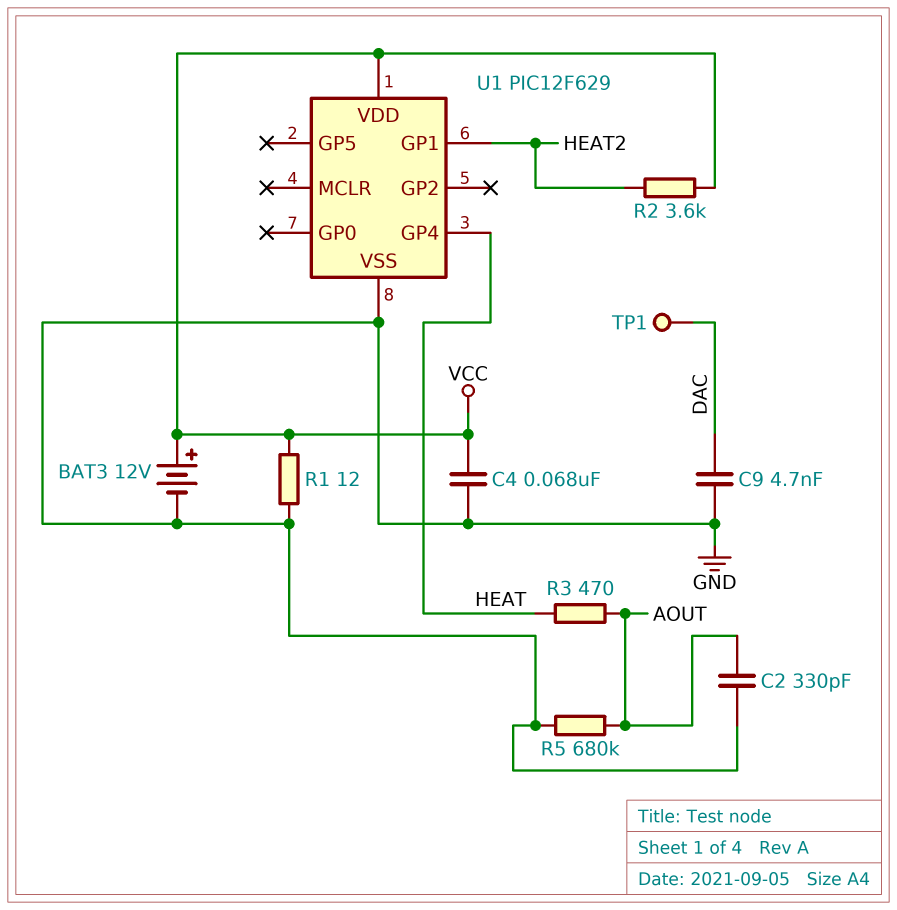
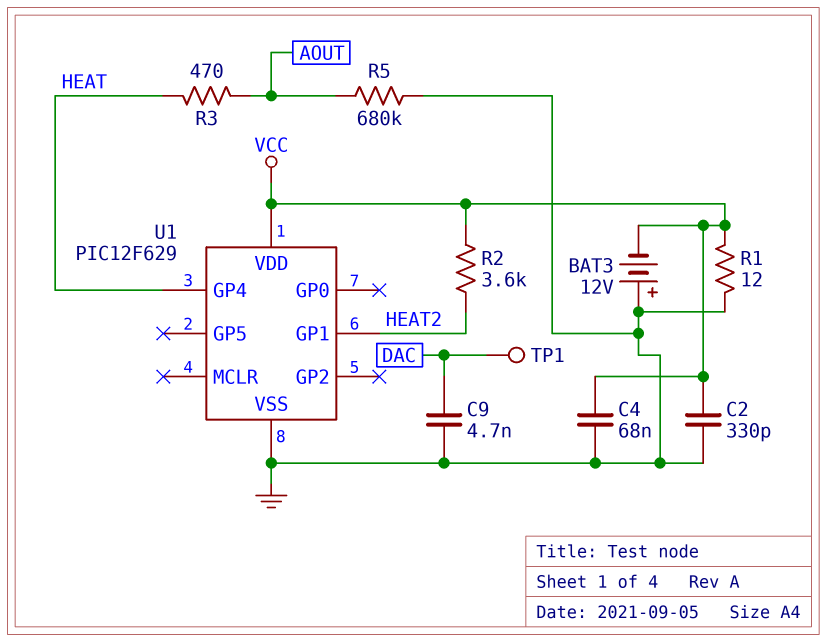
BAT3: 12V (plus VCC, minus GND) -> 12V (plus GND, minus VCC)
C2: 330pF (AOUT, GND) -> 330pF (GND, VCC)

